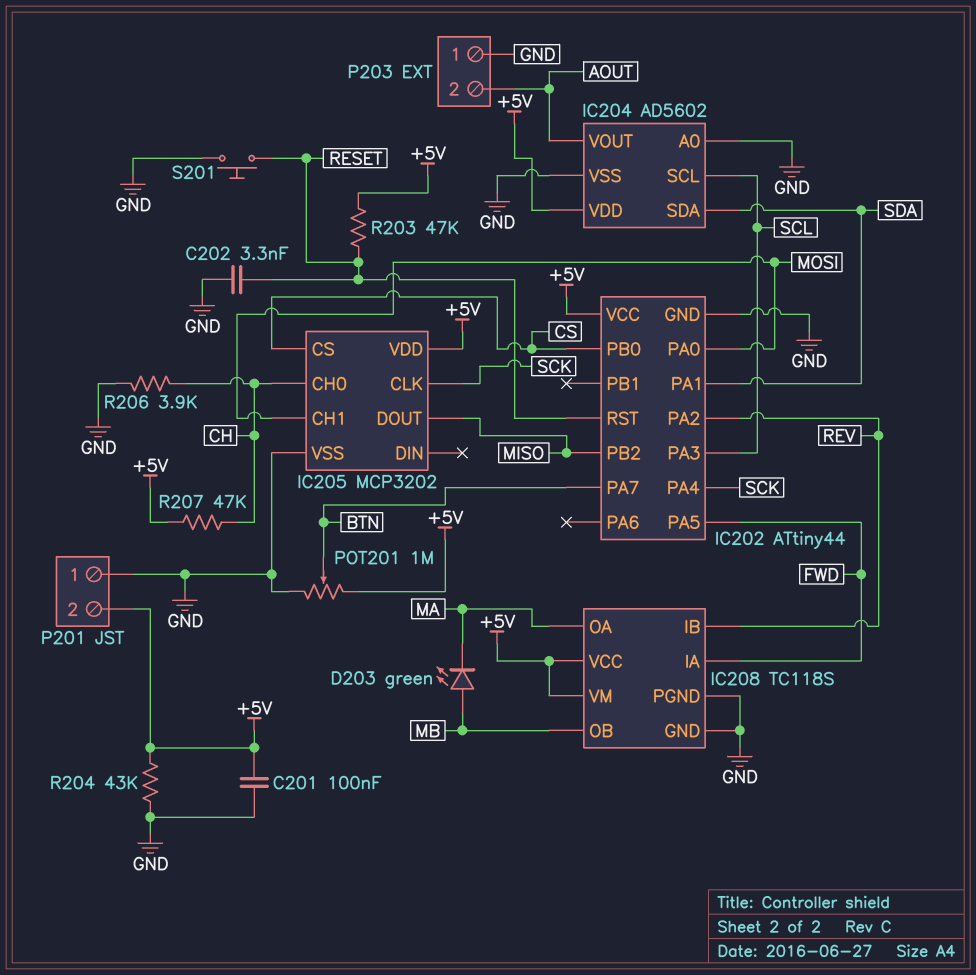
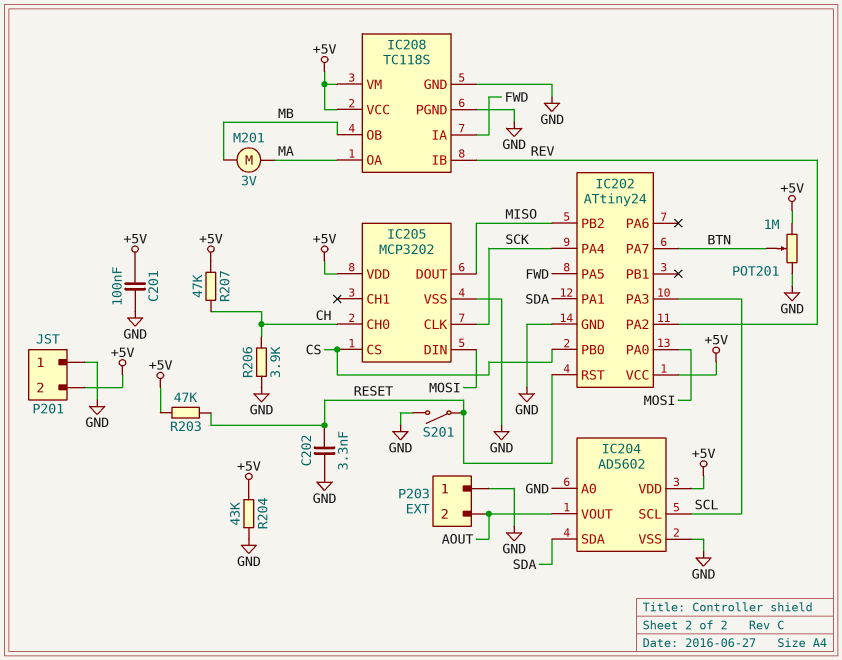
D203: LED green (A MB, K MA) -> none
IC202: ATtiny44 -> ATtiny24
IC205 pin CH1: MOSI -> none
IC205 pin DIN: none -> MOSI
M201: none -> motor 3V (MA, MB)
S201: button (GND, RESET) -> switch (GND, RESET)

